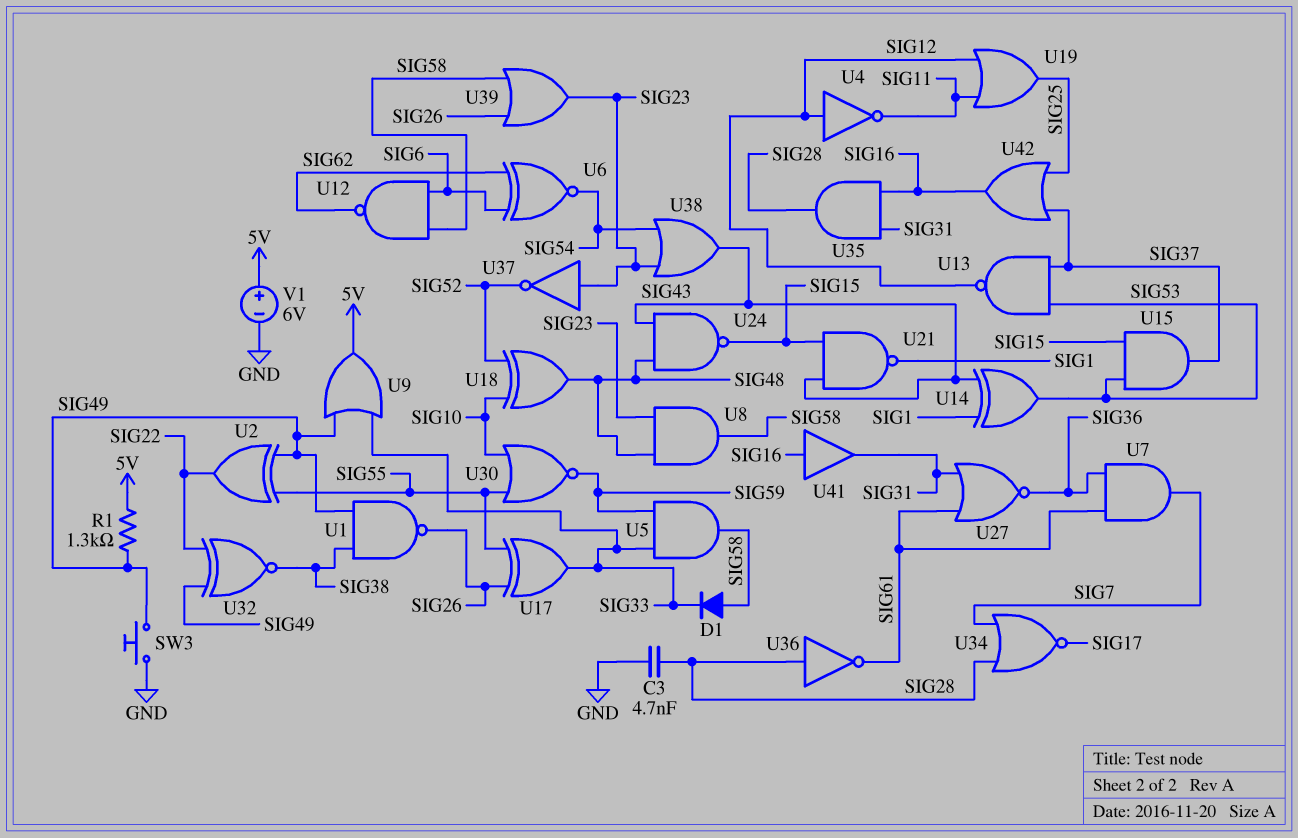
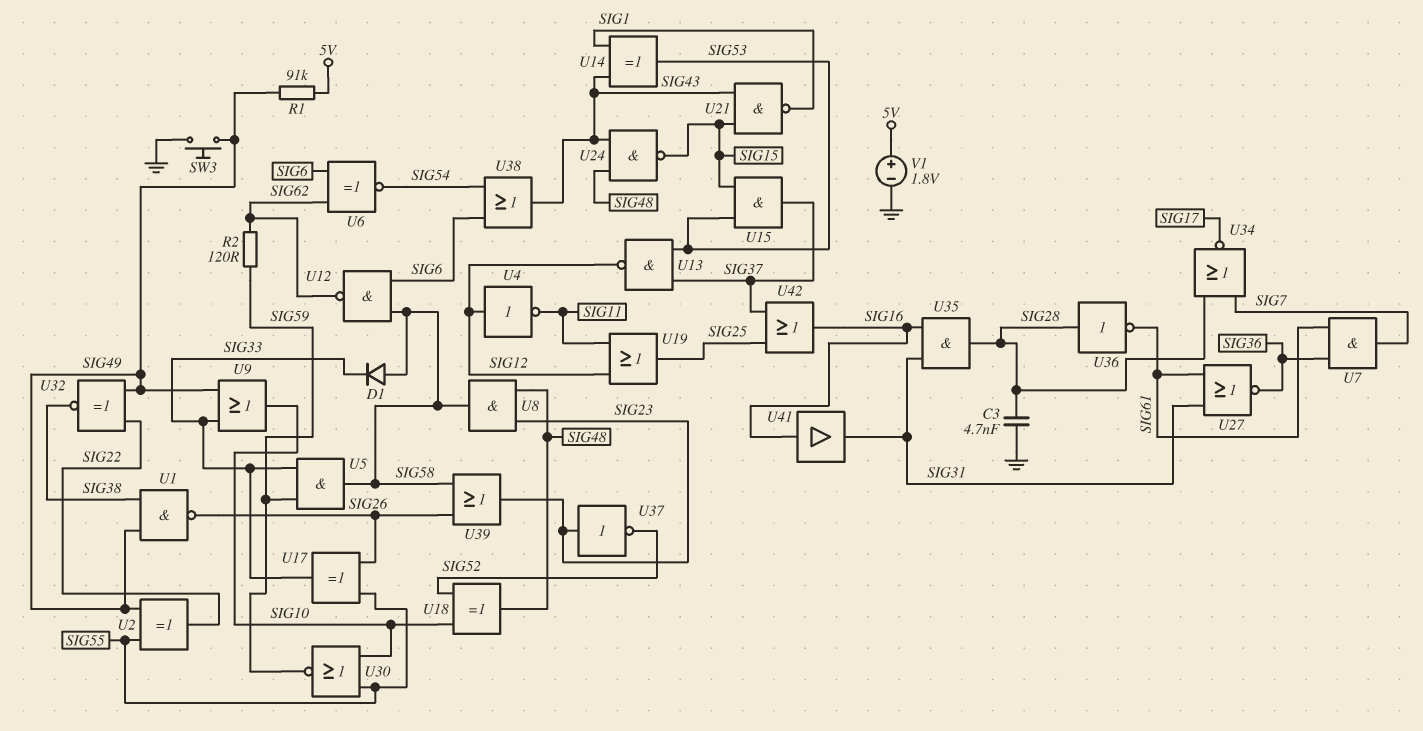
R1: 1.3k (5V, SIG49) -> 91k (5V, SIG49)
R2: none -> 120 (SIG59, SIG62)
U9: OR (in SIG33, in SIG49, out 5V) -> OR (in SIG33, in SIG49, out SIG10)
U38: OR (in SIG23, in SIG54, out SIG43) -> OR (in SIG6, in SIG54, out SIG43)
V1: 6V (plus 5V, minus GND) -> 1.8V (plus 5V, minus GND)

